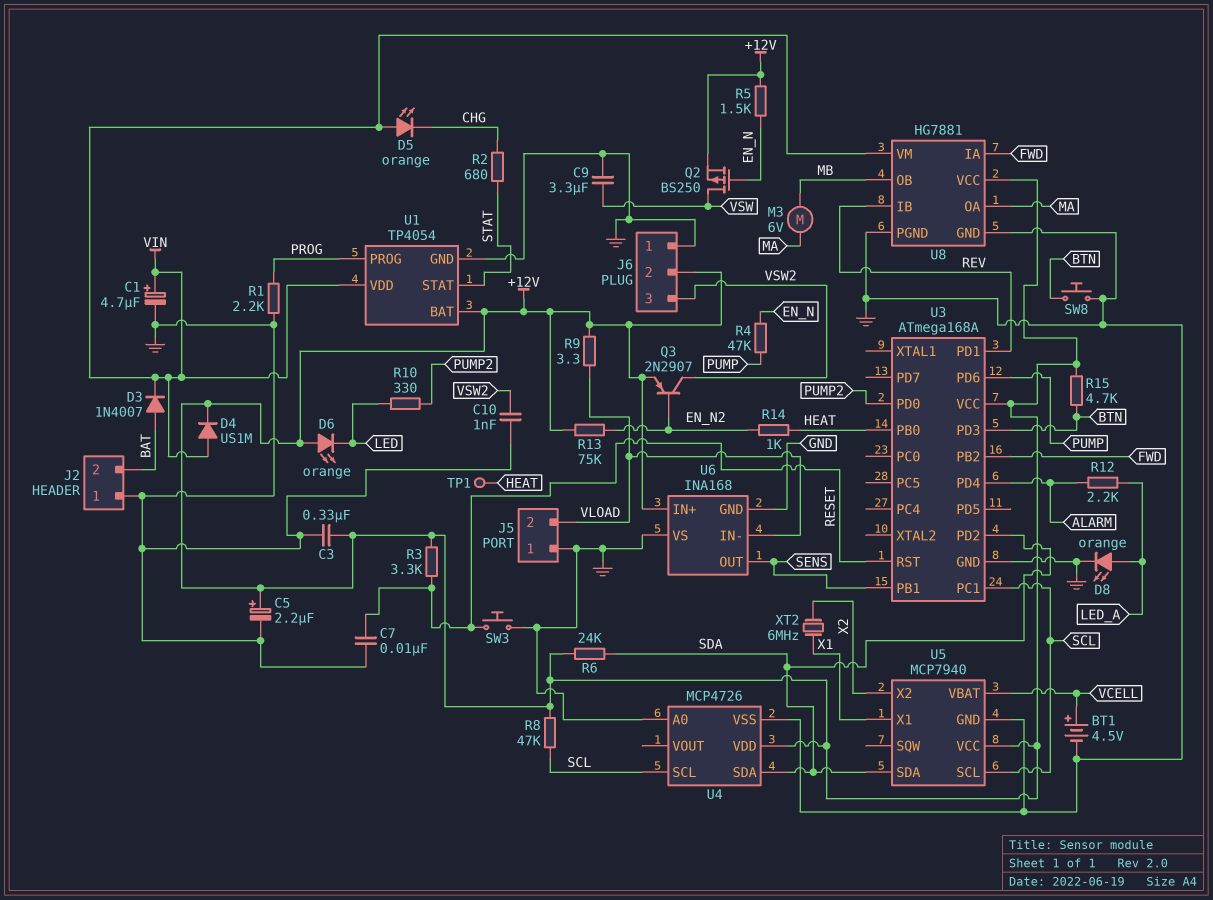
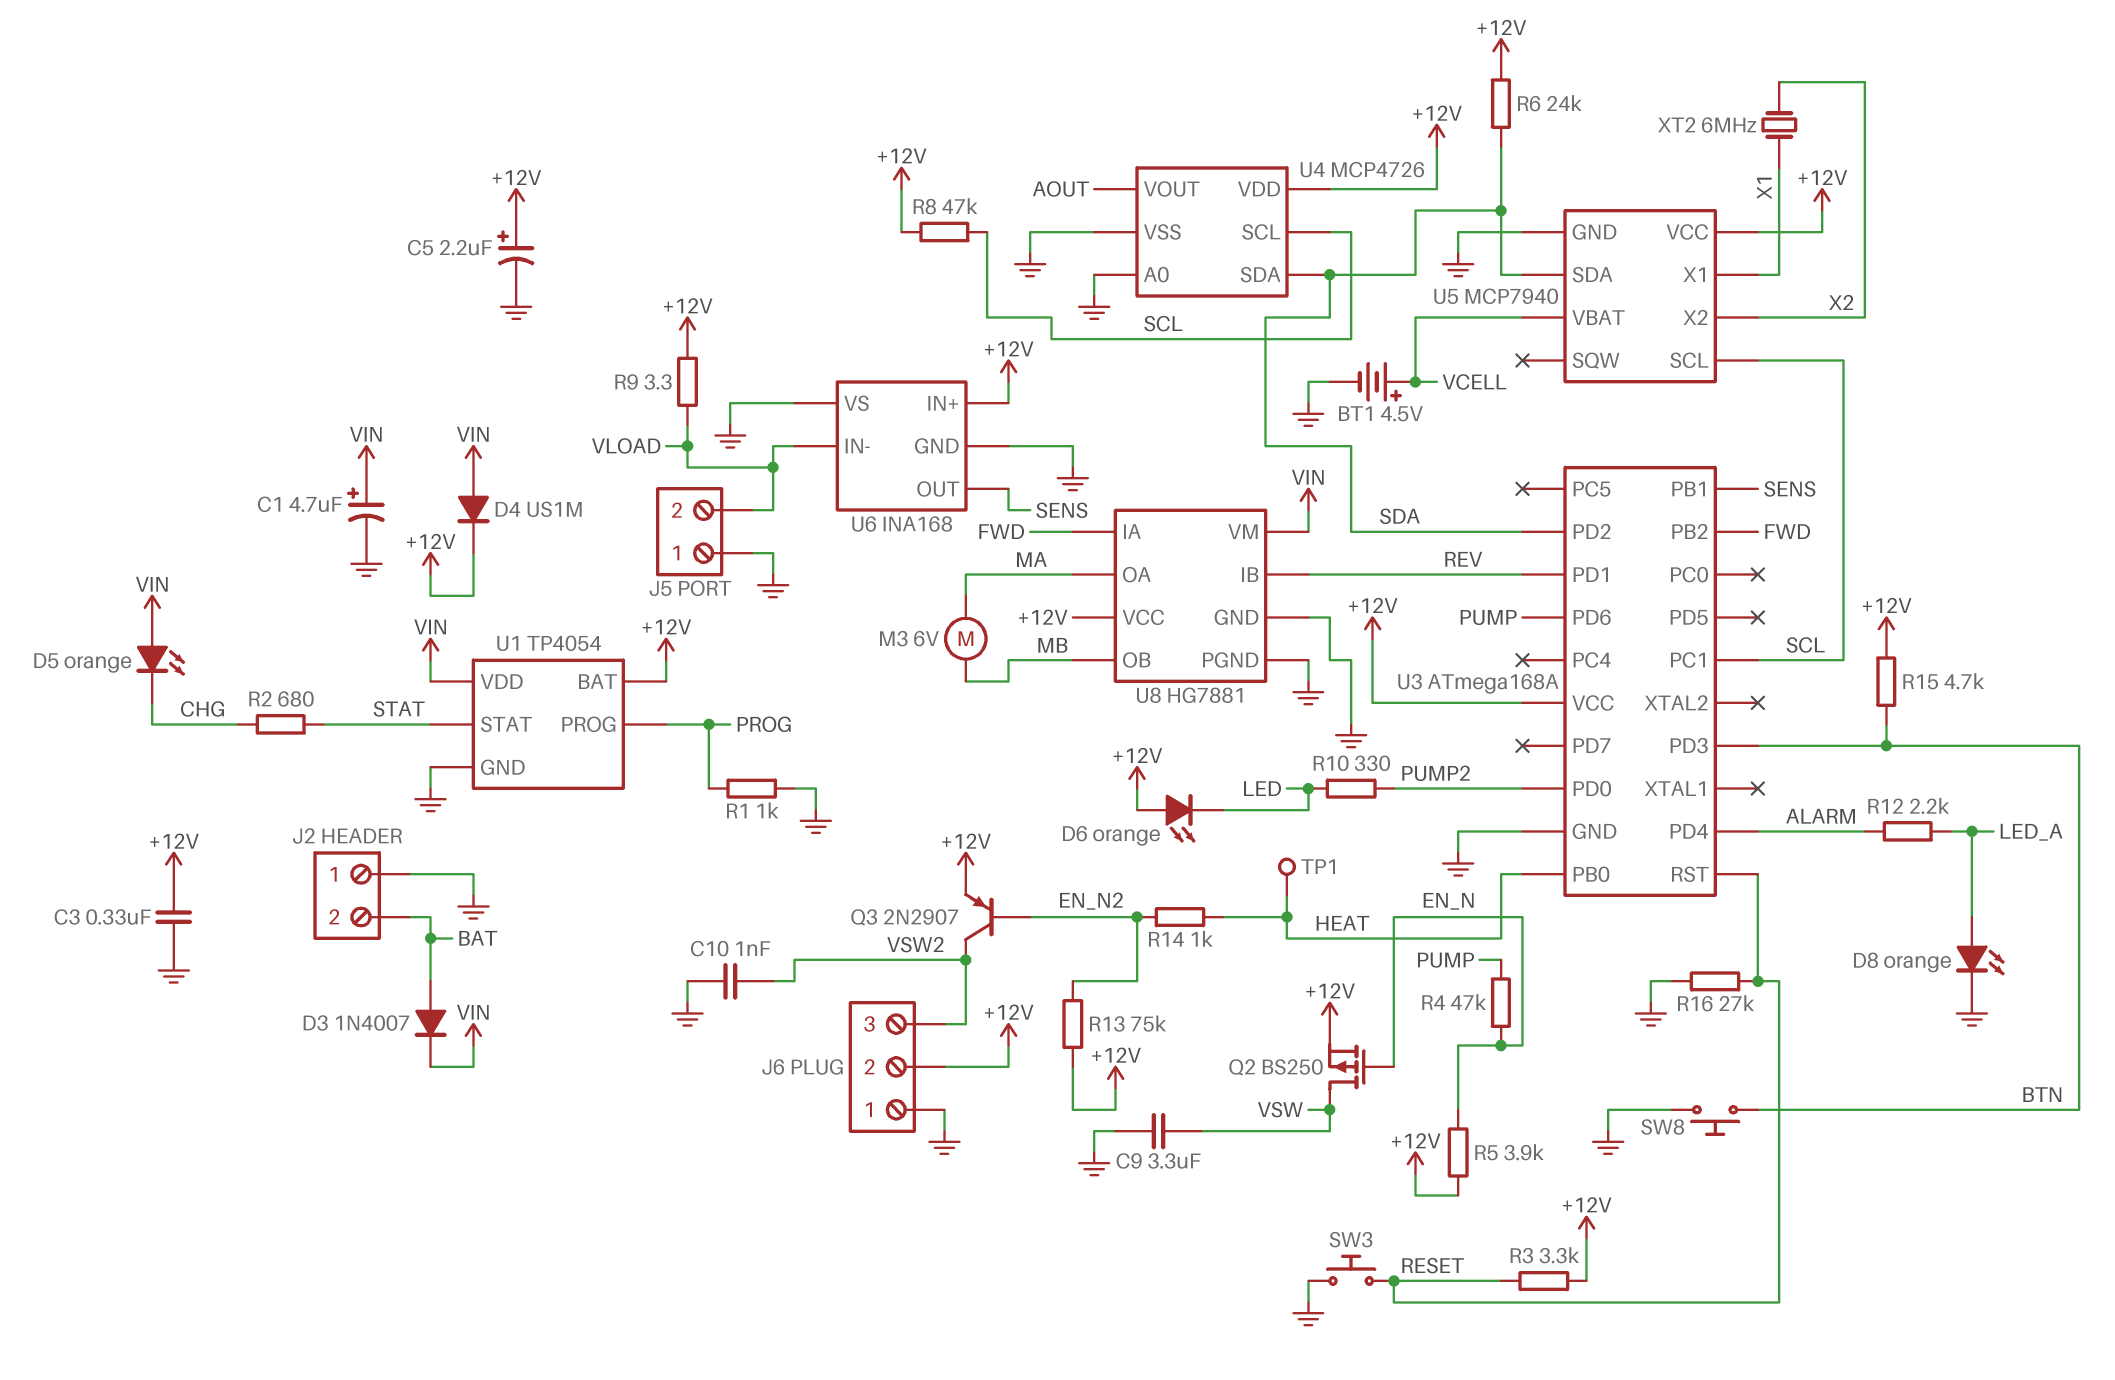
C7: 10nF (GND, RESET) -> none
R1: 2.2k (GND, PROG) -> 1k (GND, PROG)
R5: 1.5k (+12V, EN_N) -> 3.9k (+12V, EN_N)
R16: none -> 27k (GND, RESET)
U4 pin VOUT: none -> AOUT

